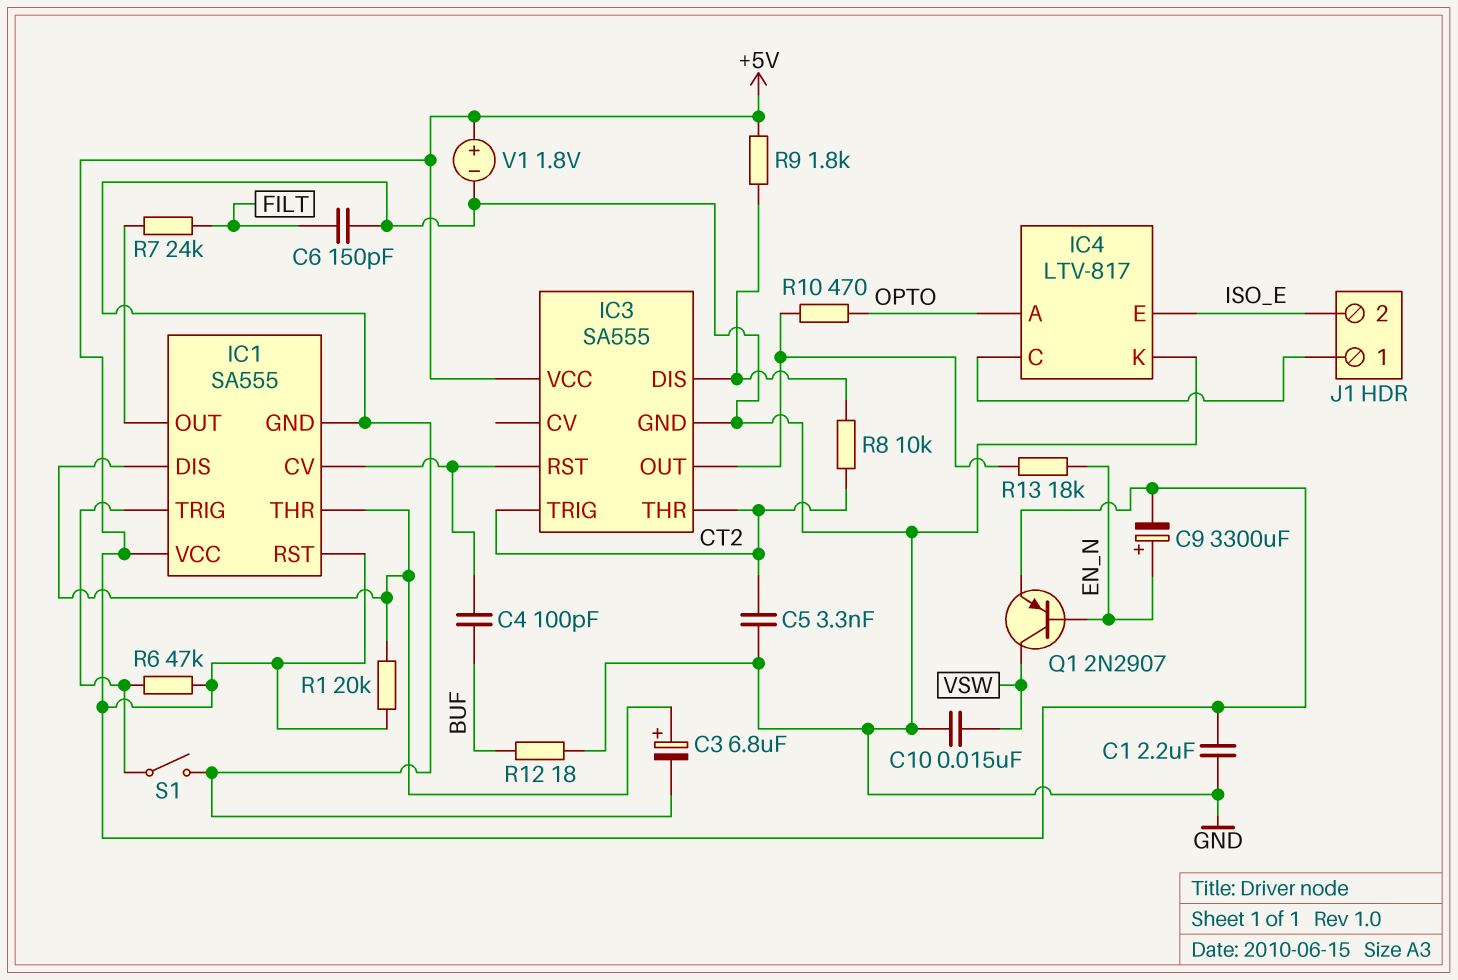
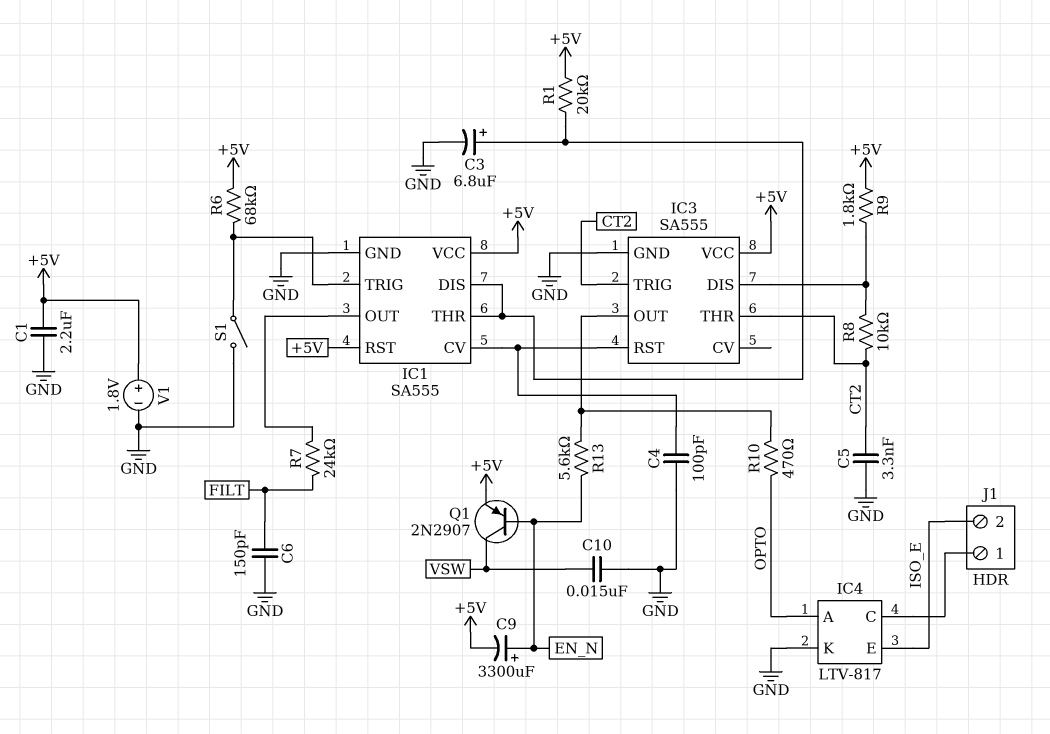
C4: 100pF (BUF, IC1/CV) -> 100pF (GND, IC1/CV)
R6: 47k (+5V, IC1/TRIG) -> 68k (+5V, IC1/TRIG)
R12: 18 (BUF, GND) -> none
R13: 18k (EN_N, IC3/OUT) -> 5.6k (EN_N, IC3/OUT)

